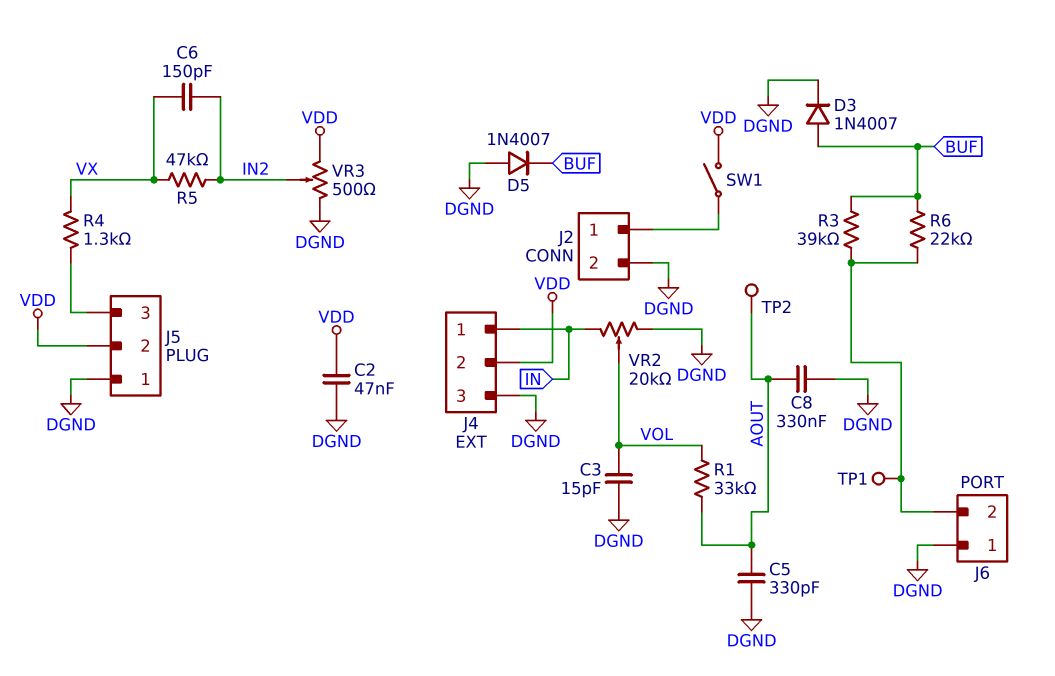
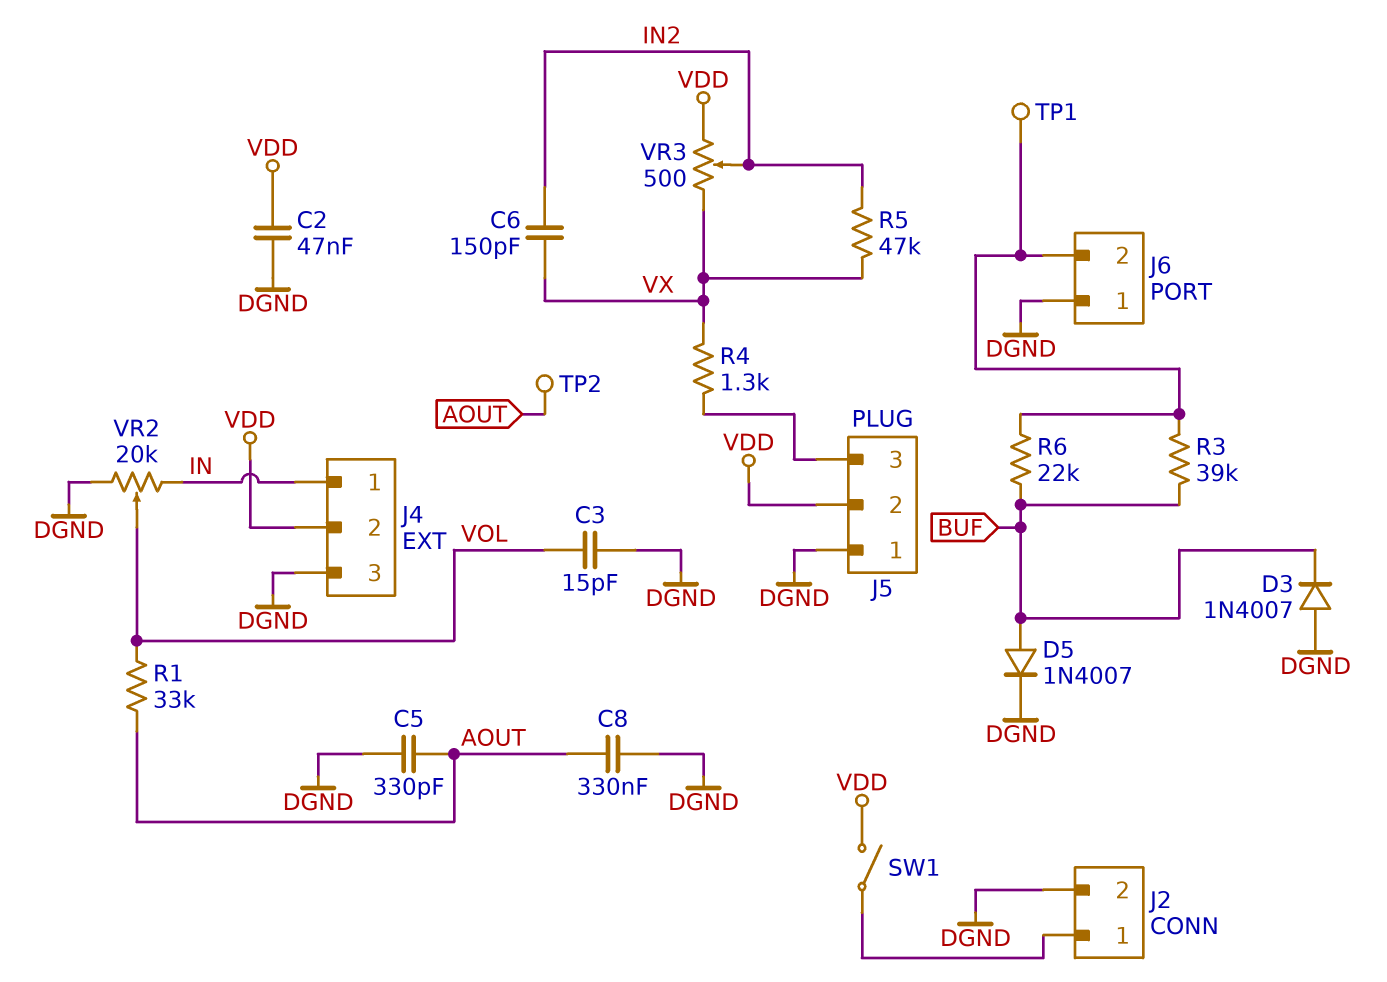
D3: diode 1N4007 (A BUF, K DGND) -> diode 1N4007 (A DGND, K BUF)
D5: diode 1N4007 (A DGND, K BUF) -> diode 1N4007 (A BUF, K DGND)
VR3: 500 (DGND, VDD, wiper IN2) -> 500 (VDD, VX, wiper IN2)

